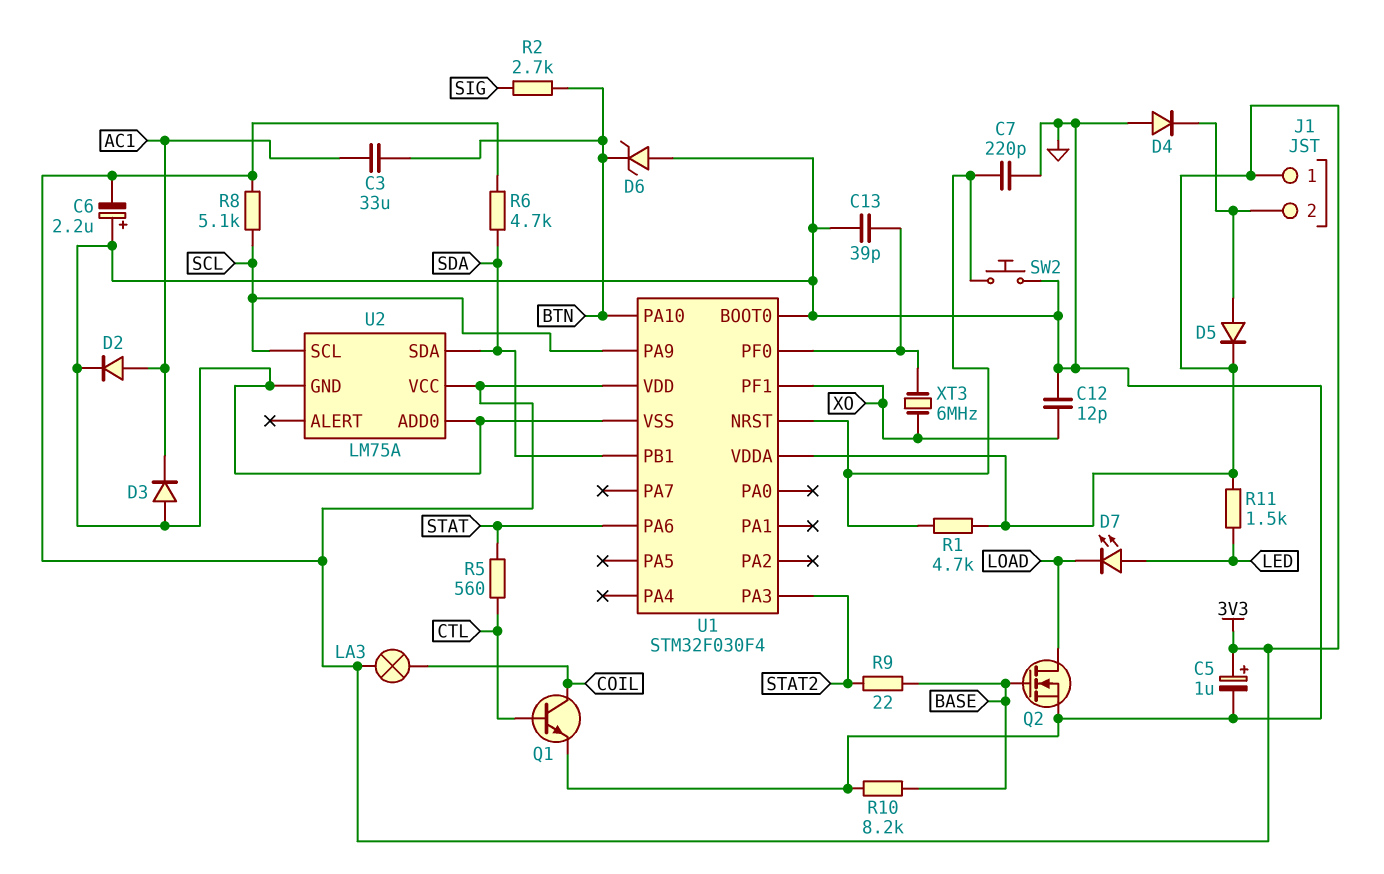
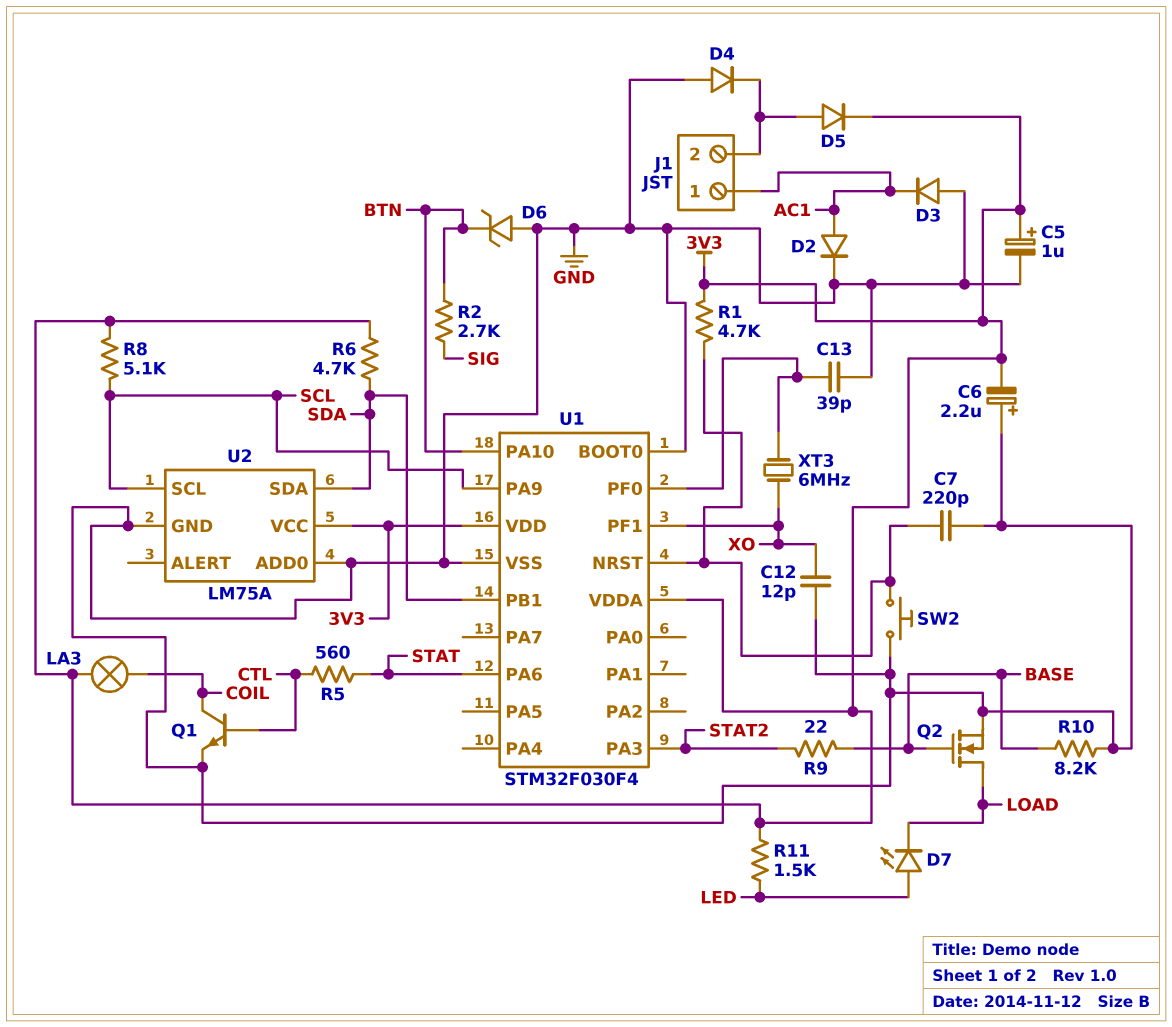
C3: 33uF (AC1, BTN) -> none
J1 pin 1: 3V3 -> AC1

